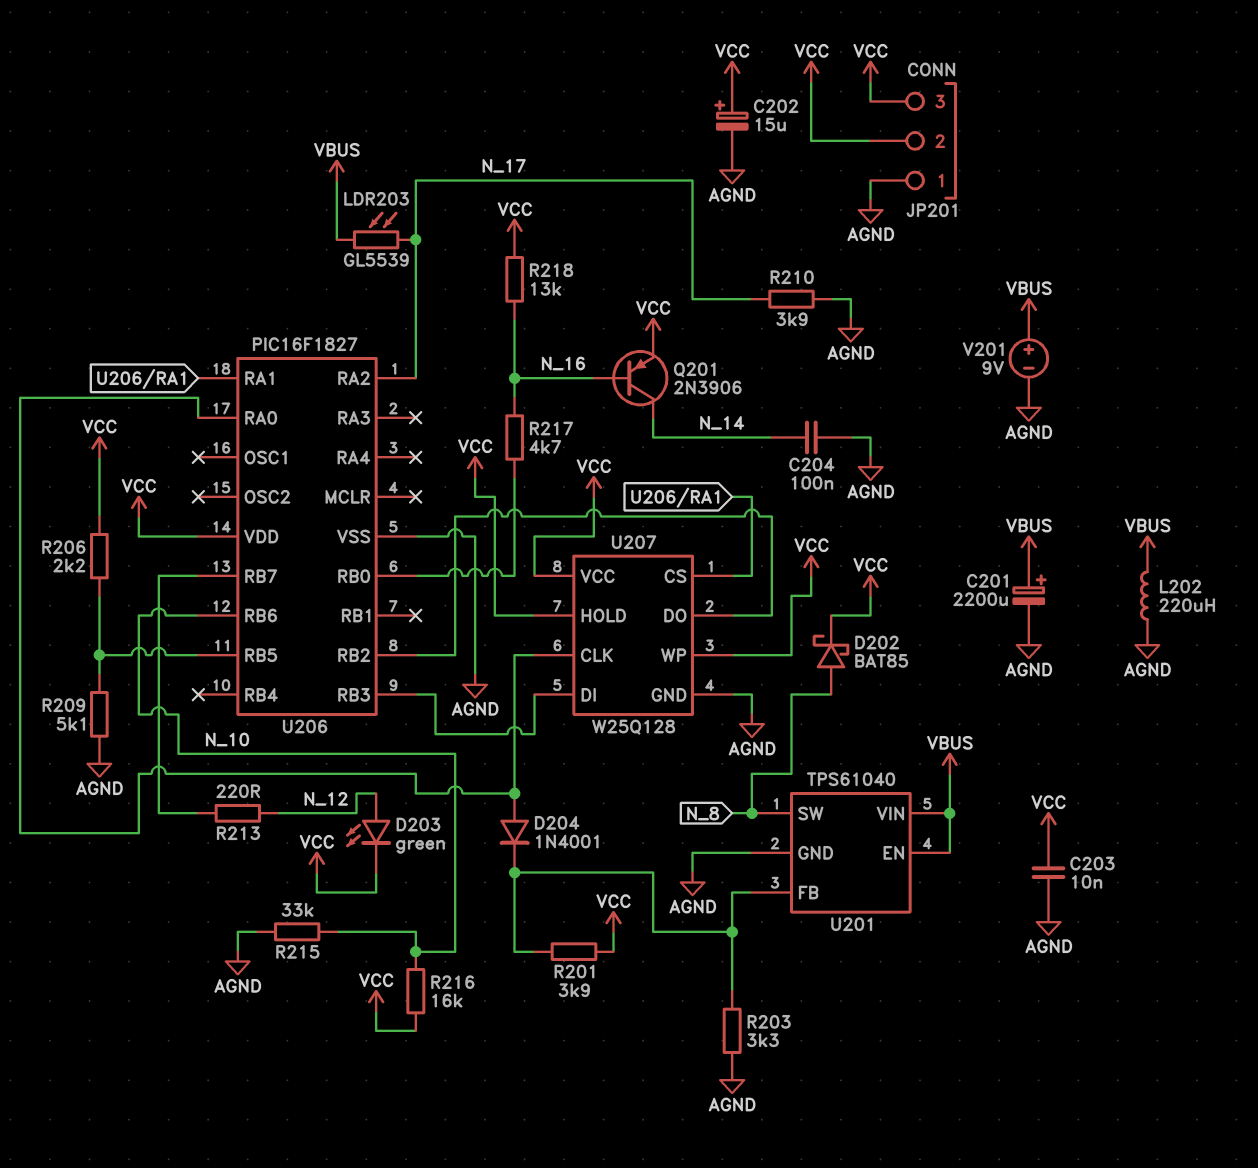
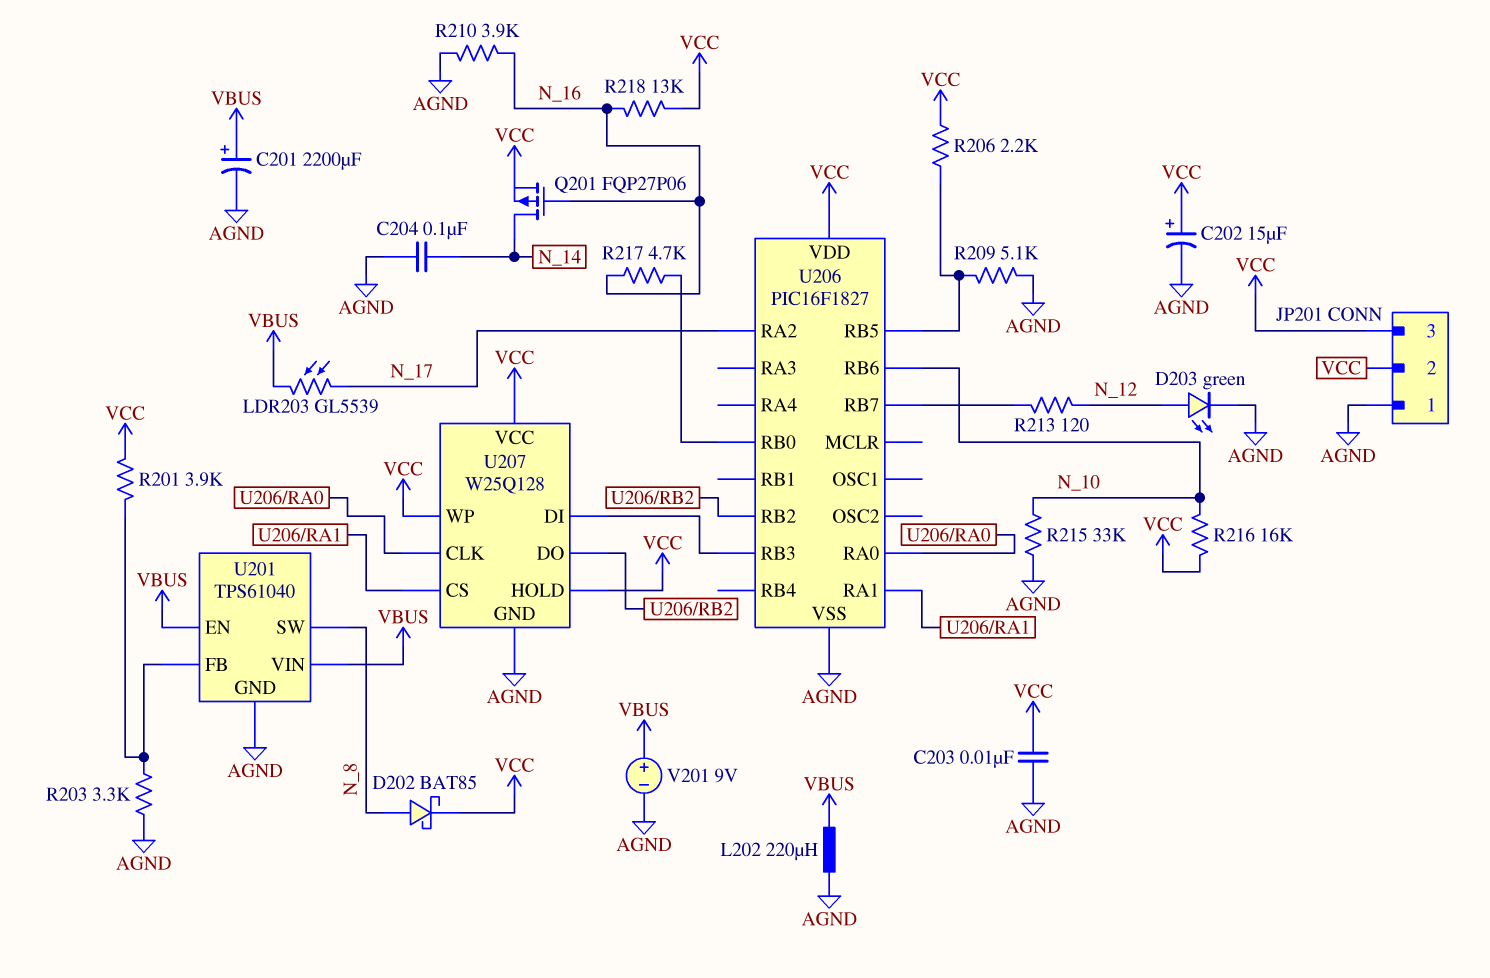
D203: LED green (A N_12, K VCC) -> LED green (A N_12, K AGND)
D204: diode 1N4001 (A U206/RA0, K U201/FB) -> none
Q201: PNP 2N3906 (B N_16, C N_14, E VCC) -> PMOS FQP27P06 (G N_16, D N_14, S VCC)
R210: 3.9k (AGND, N_17) -> 3.9k (AGND, N_16)
R213: 220 (N_12, U206/RB7) -> 120 (N_12, U206/RB7)

